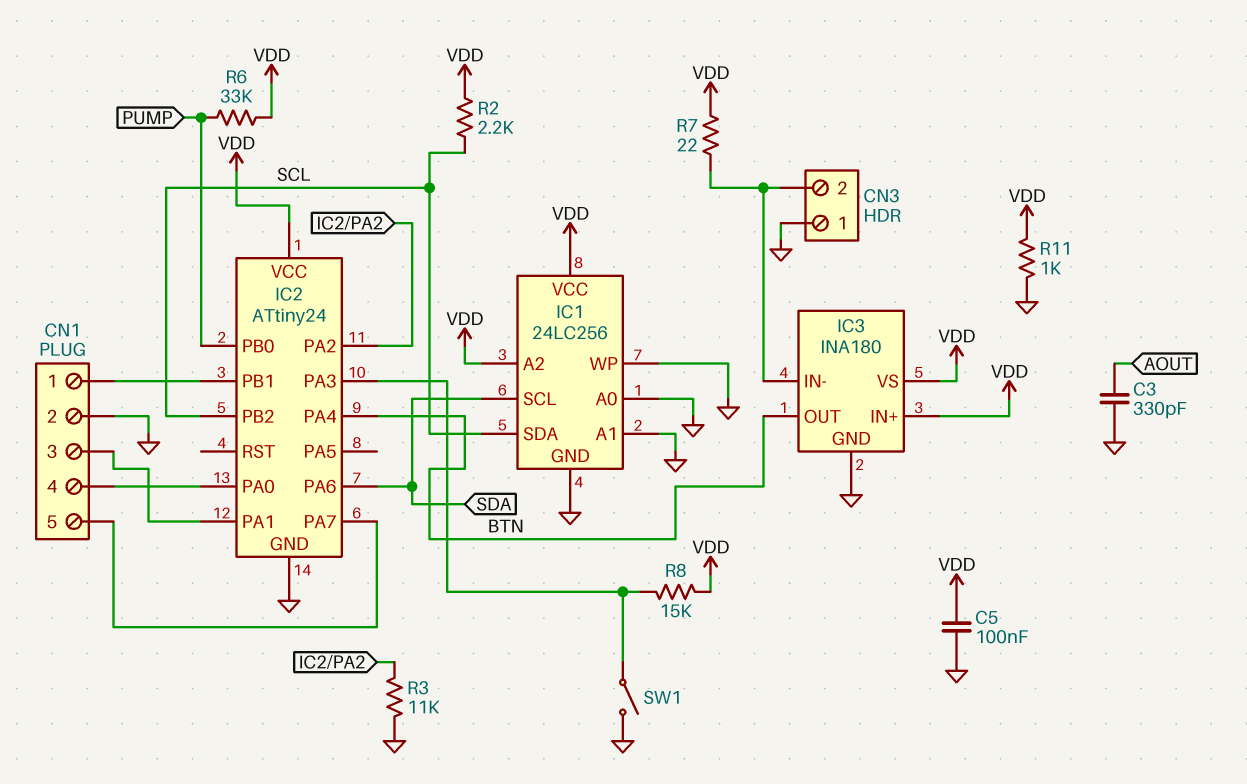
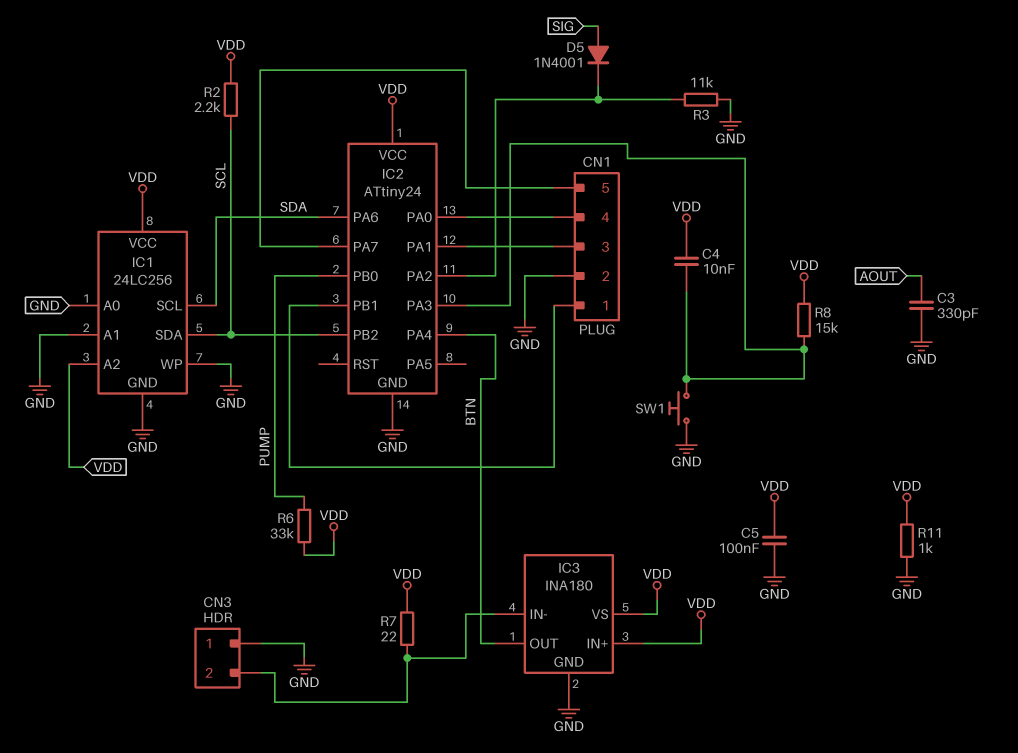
C4: none -> 10nF (IC2/PA3, VDD)
D5: none -> diode 1N4001 (A SIG, K IC2/PA2)
SW1: switch (GND, IC2/PA3) -> button (GND, IC2/PA3)

